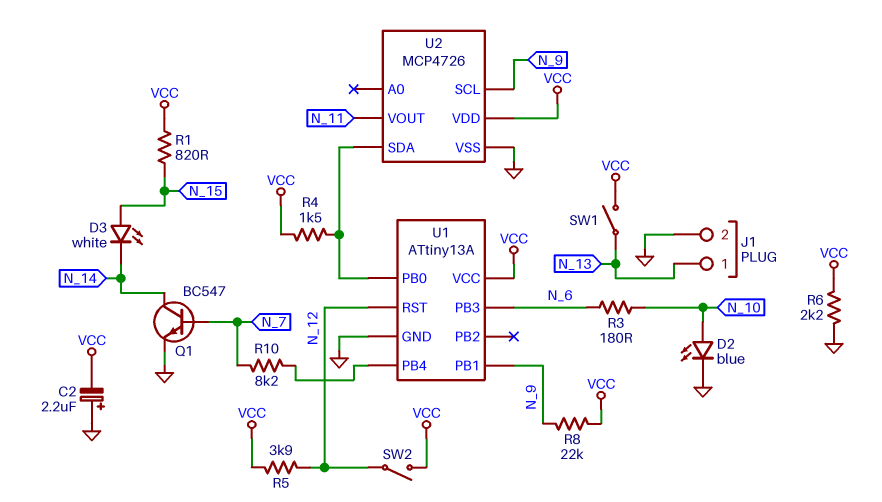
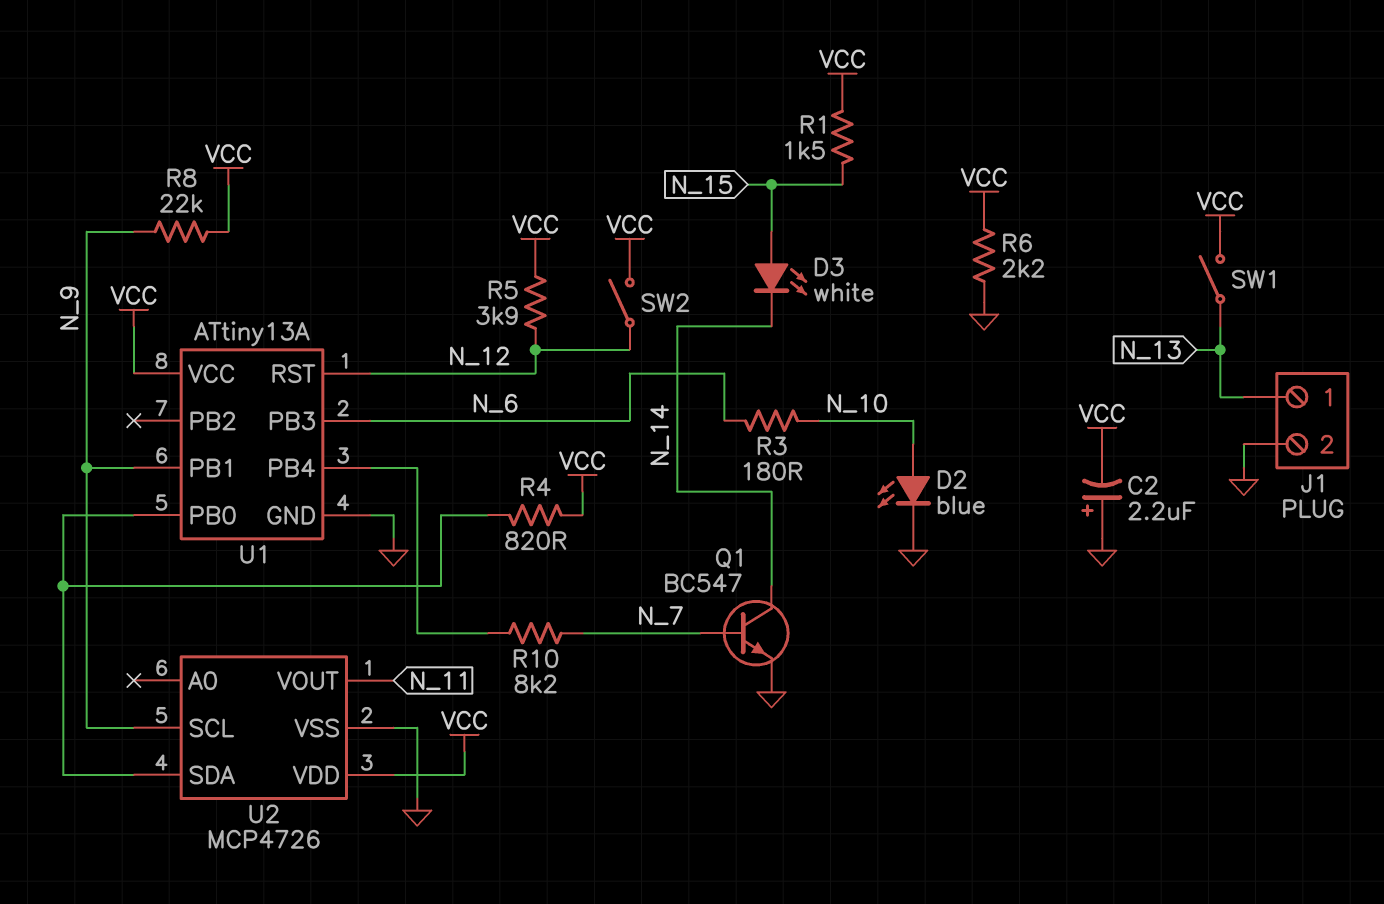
R1: 820 (N_15, VCC) -> 1.5k (N_15, VCC)
R4: 1.5k (U1/PB0, VCC) -> 820 (U1/PB0, VCC)

